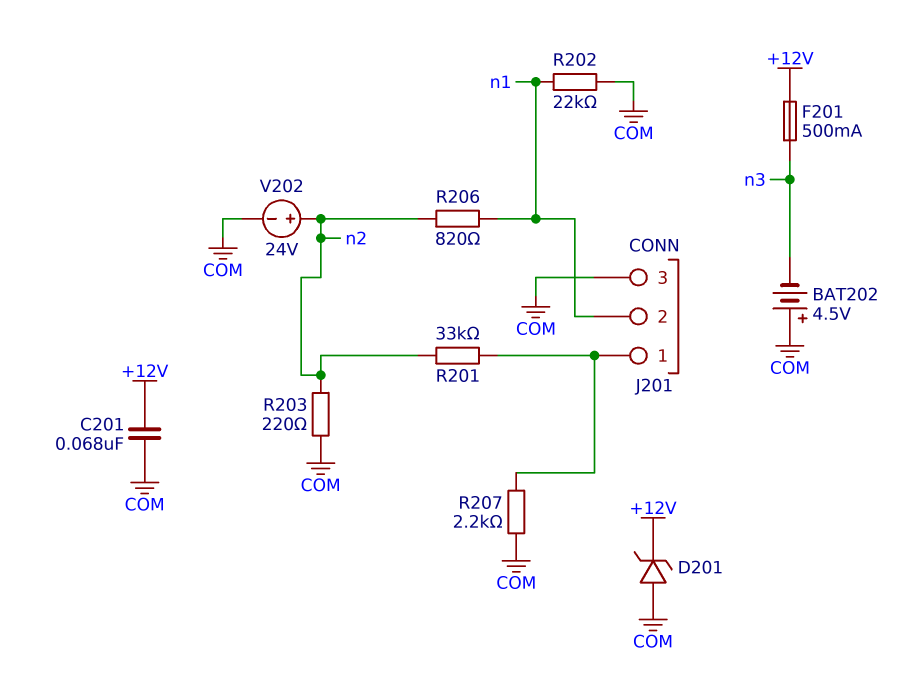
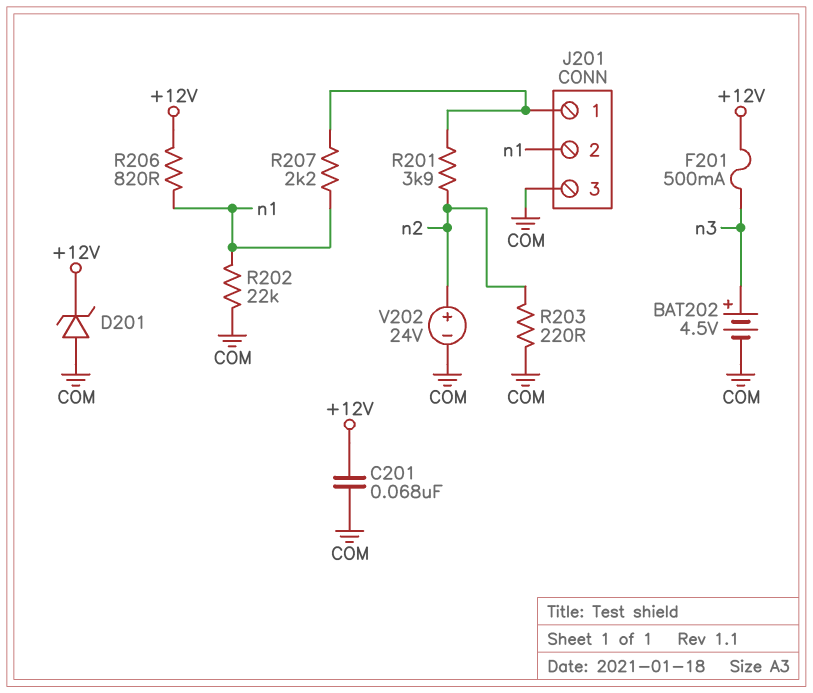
BAT202: 4.5V (plus COM, minus n3) -> 4.5V (plus n3, minus COM)
R201: 33k (J201/1, n2) -> 3.9k (J201/1, n2)
R206: 820 (n1, n2) -> 820 (+12V, n1)
R207: 2.2k (COM, J201/1) -> 2.2k (J201/1, n1)

